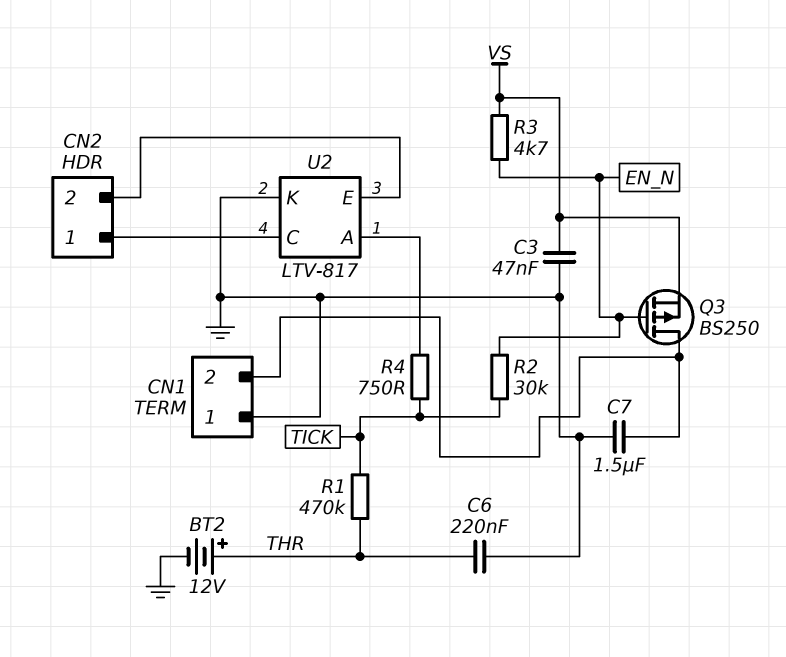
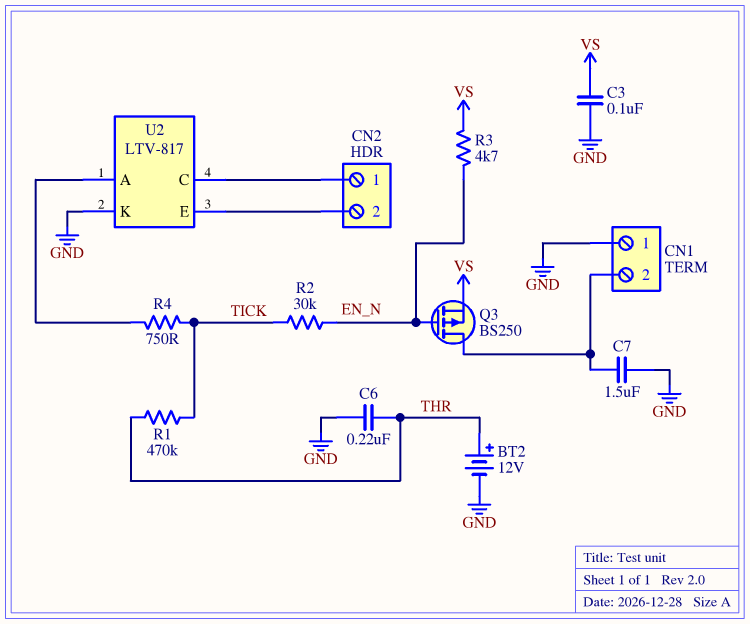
C3: 47nF (GND, VS) -> 100nF (GND, VS)

